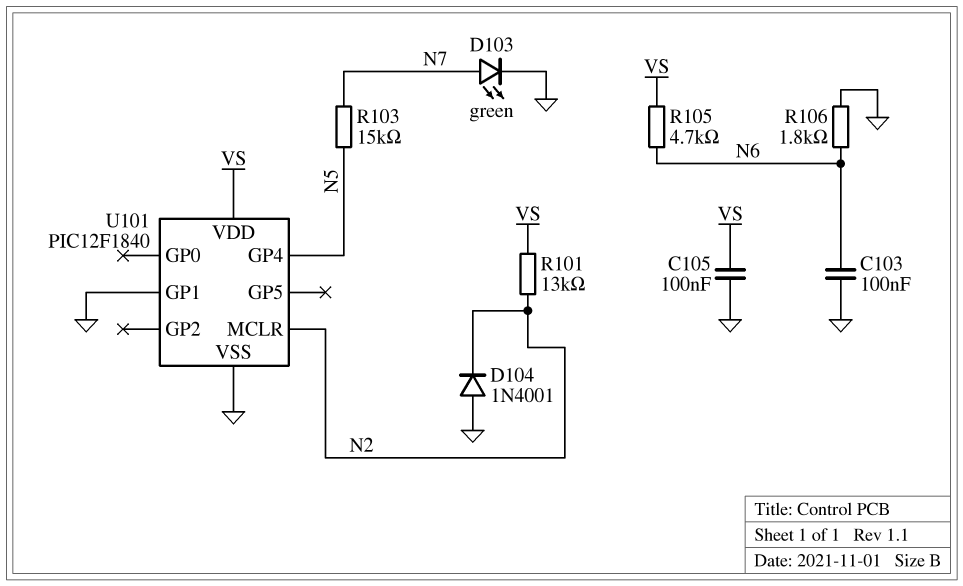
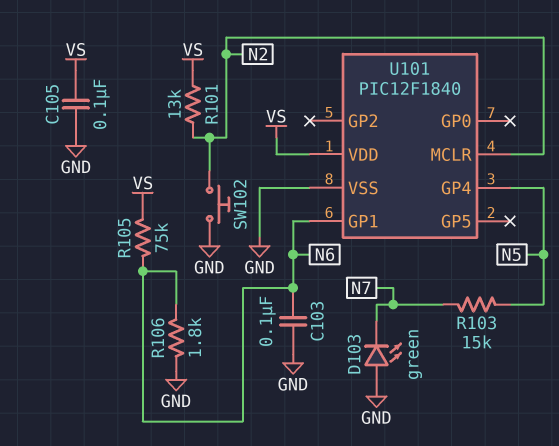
D103: LED green (A N7, K GND) -> LED green (A GND, K N7)
D104: diode 1N4001 (A GND, K N2) -> none
R105: 4.7k (N6, VS) -> 75k (N6, VS)
SW102: none -> button (GND, N2)
U101 pin GP1: GND -> N6

